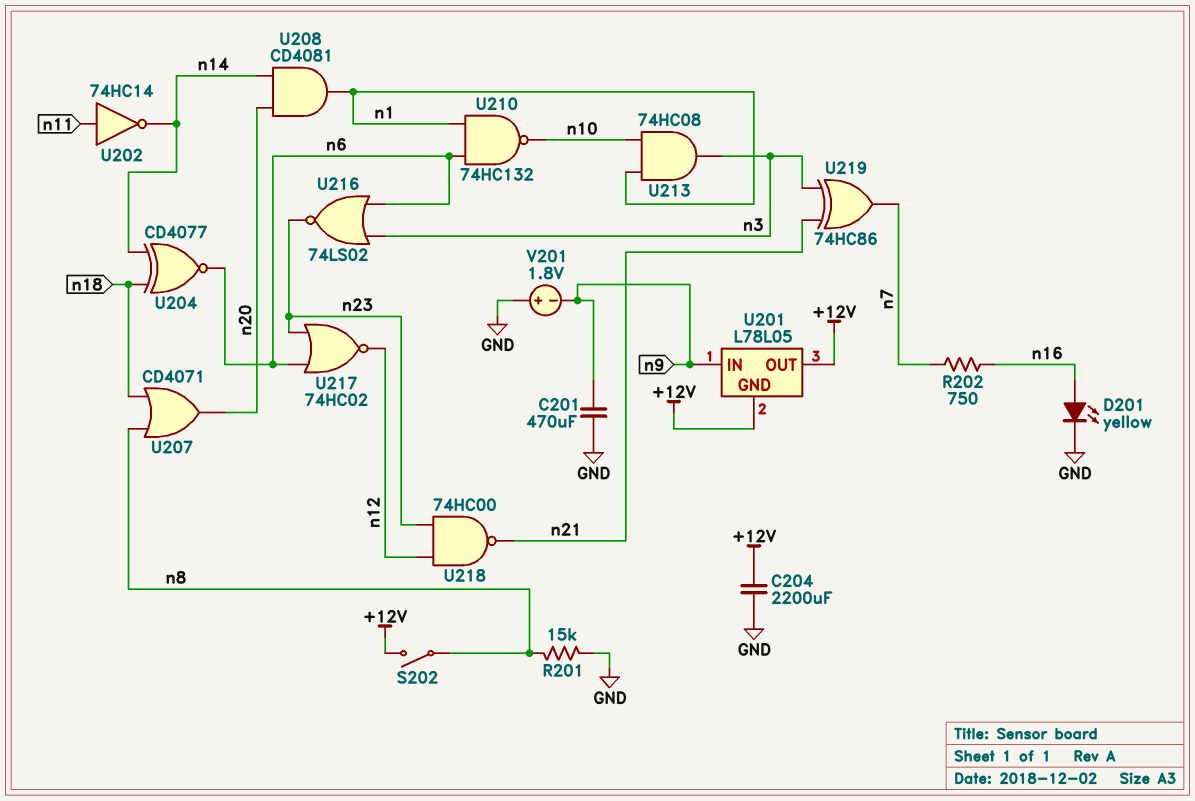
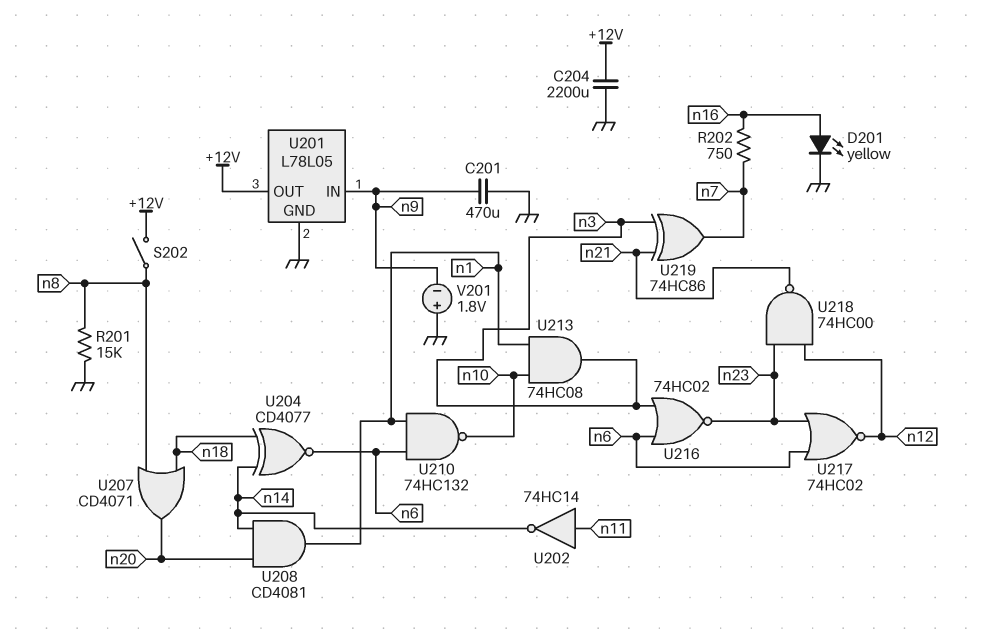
U201 pin GND: +12V -> GND
U216: NOR 74LS02 (in n3, in n6, out n23) -> NOR 74HC02 (in n3, in n6, out n23)

